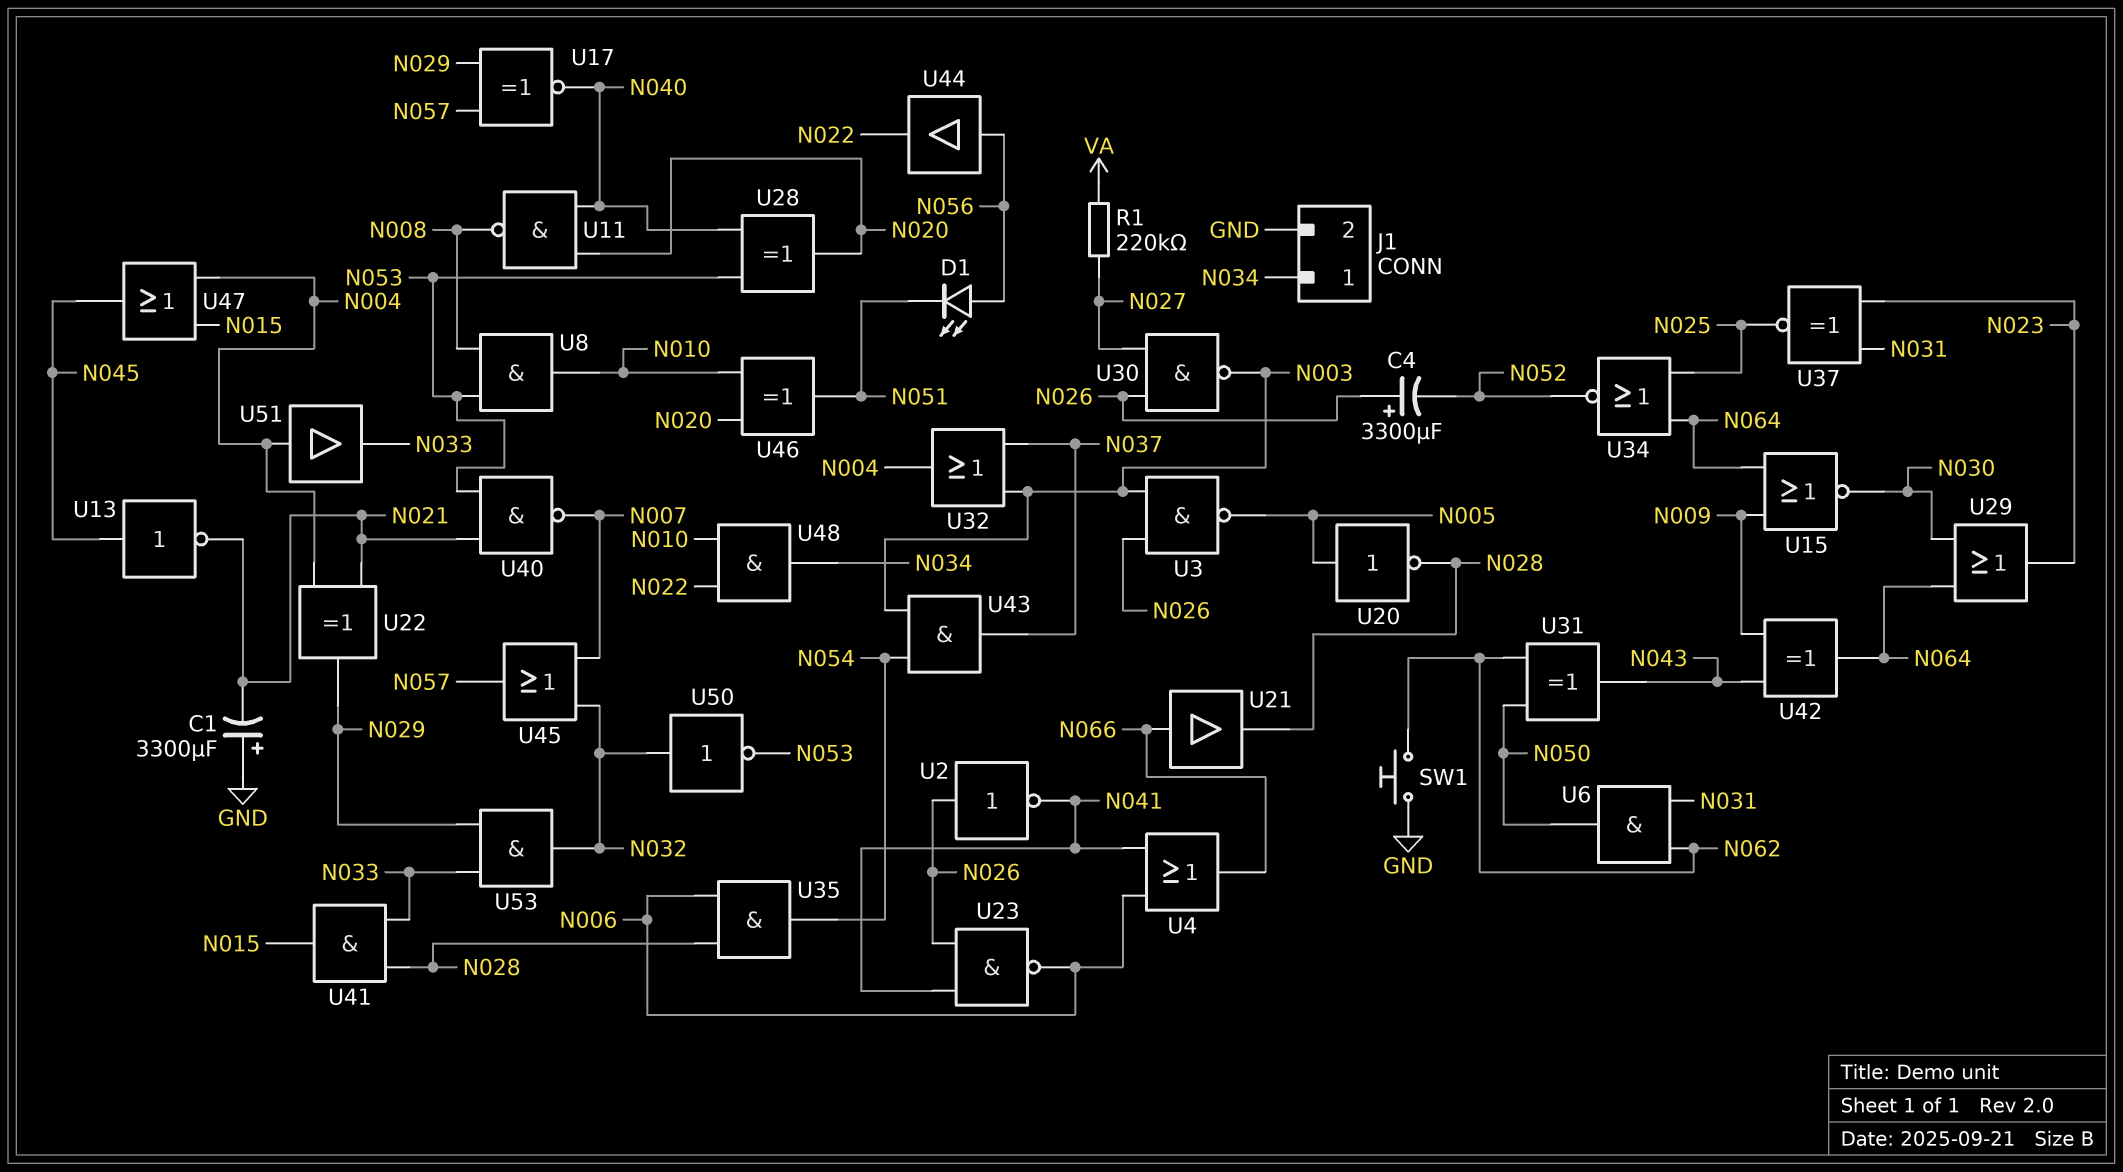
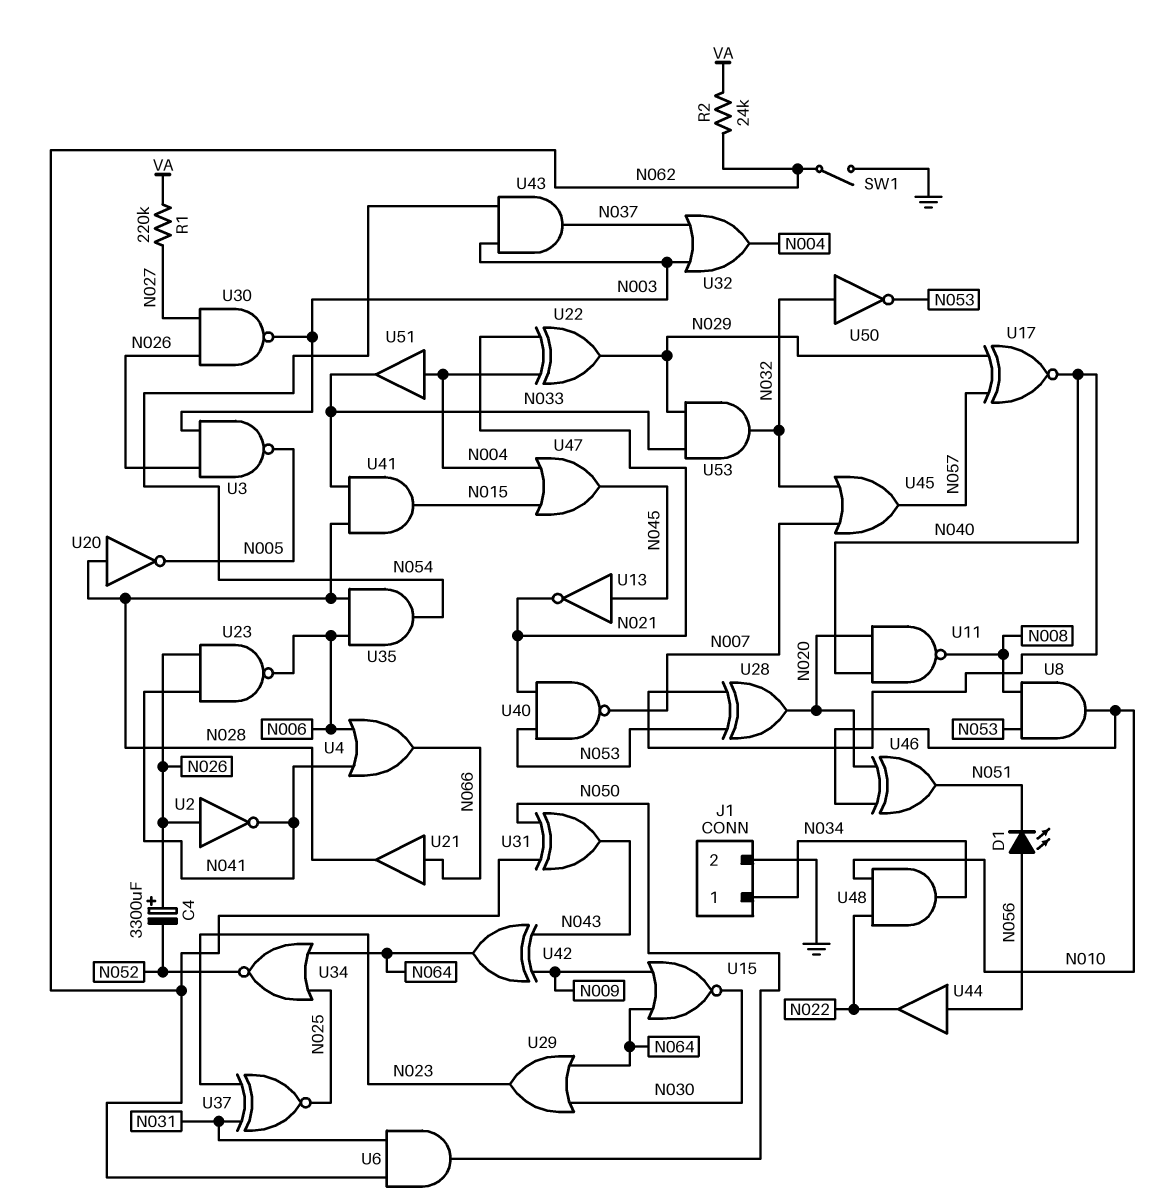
C1: 3300uF (plus GND, minus N021) -> none
R2: none -> 24k (N062, VA)
SW1: button (GND, N062) -> switch (GND, N062)
U20: NOT (in N005, out N028) -> NOT (in N028, out N005)

